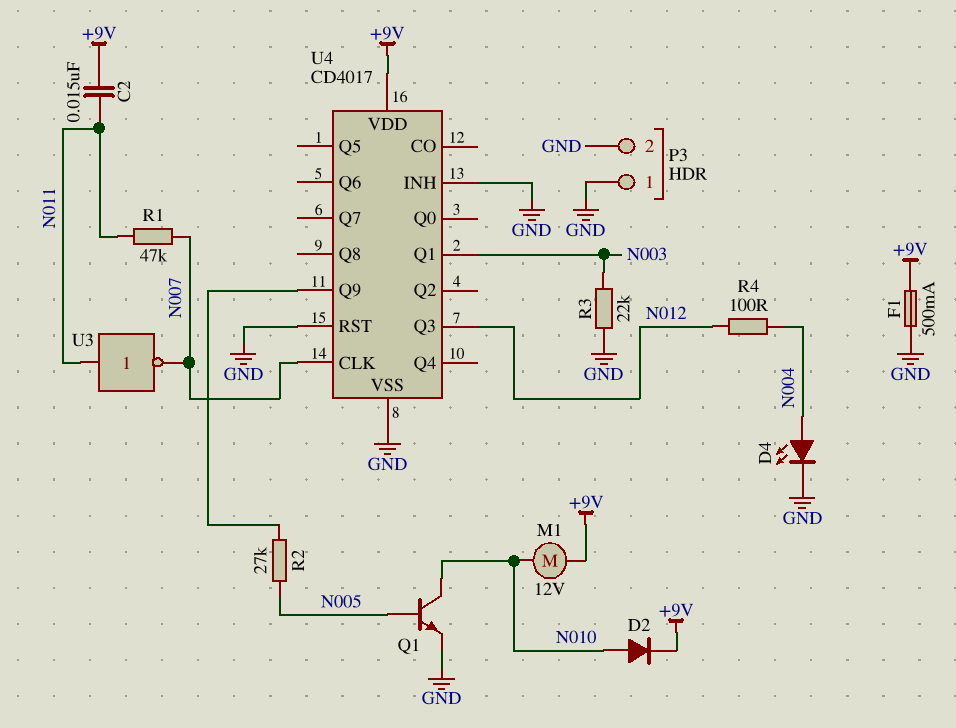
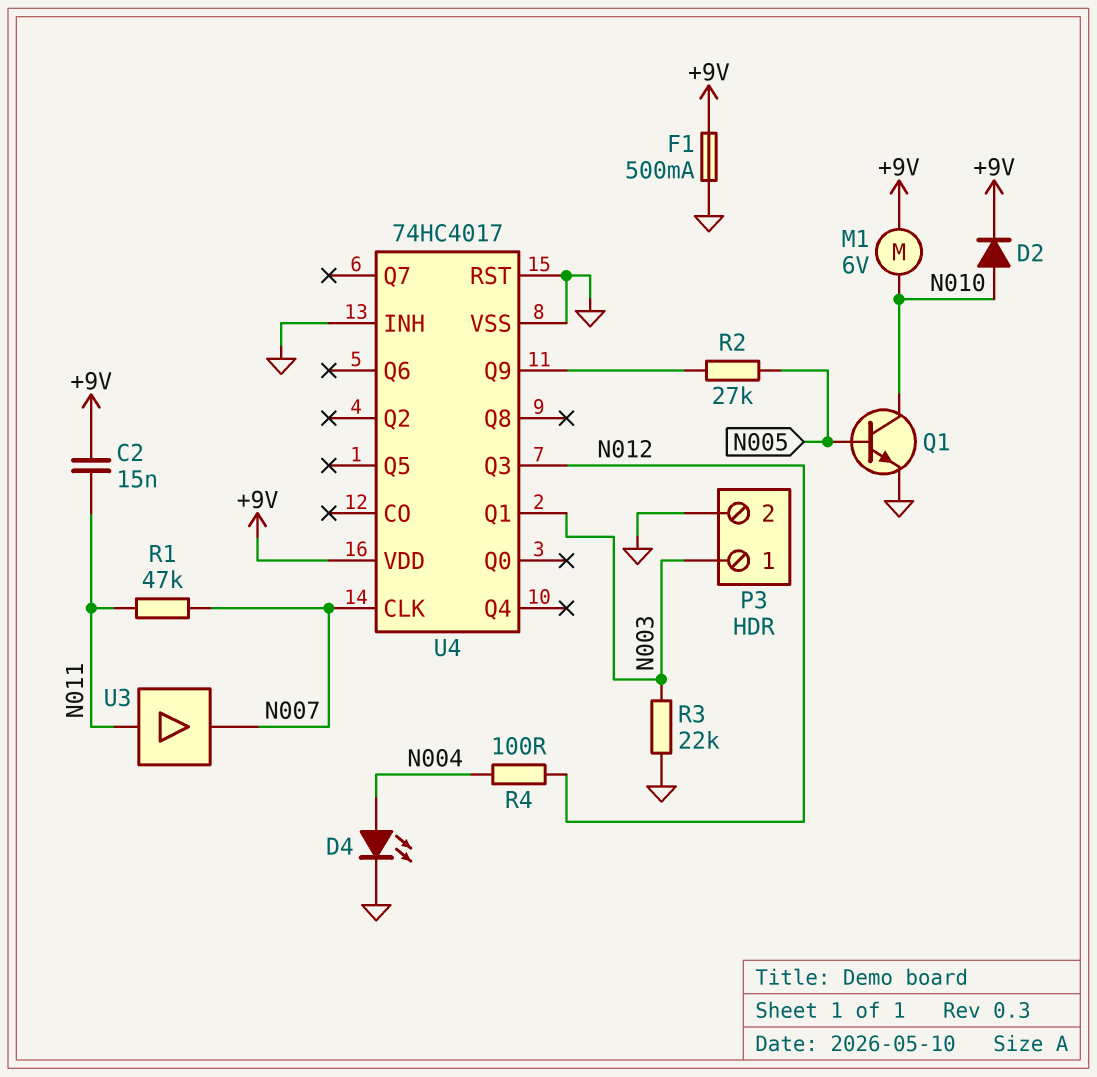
M1: motor 12V (+9V, N010) -> motor 6V (+9V, N010)
P3 pin 1: GND -> N003
U3: NOT (in N011, out N007) -> buffer (in N011, out N007)
U4: CD4017 -> 74HC4017

